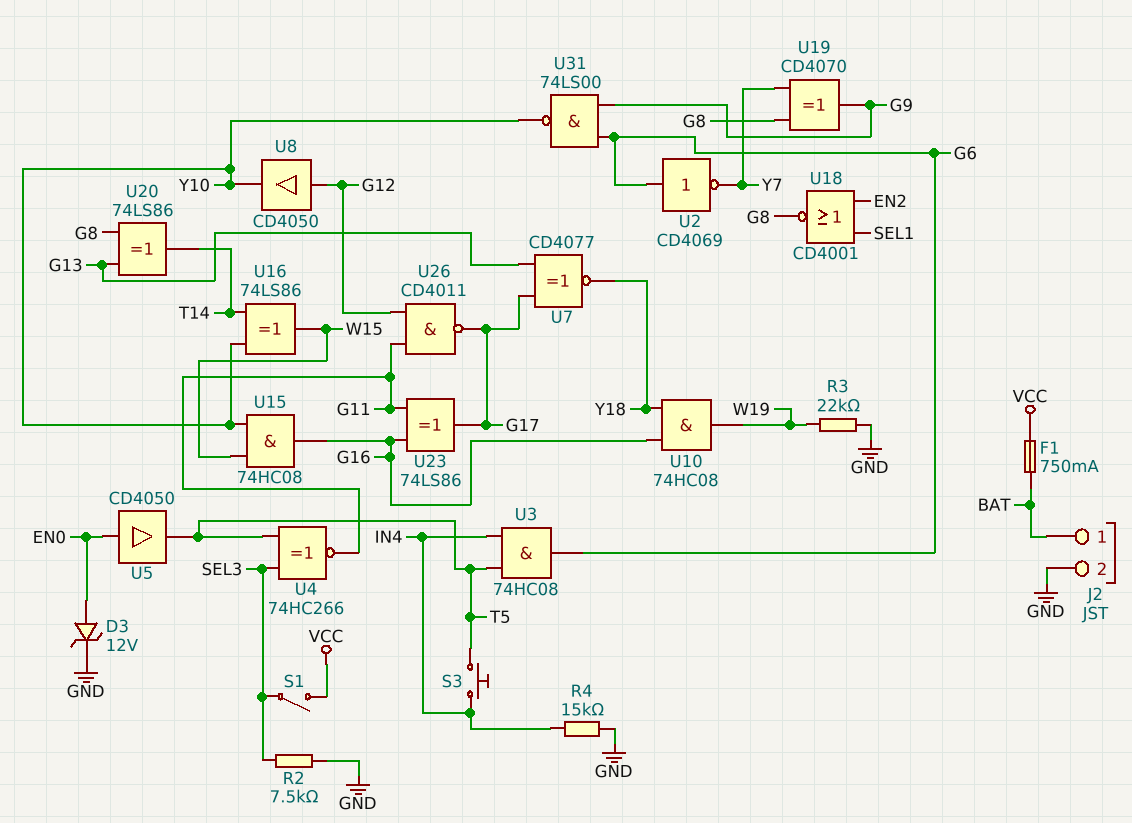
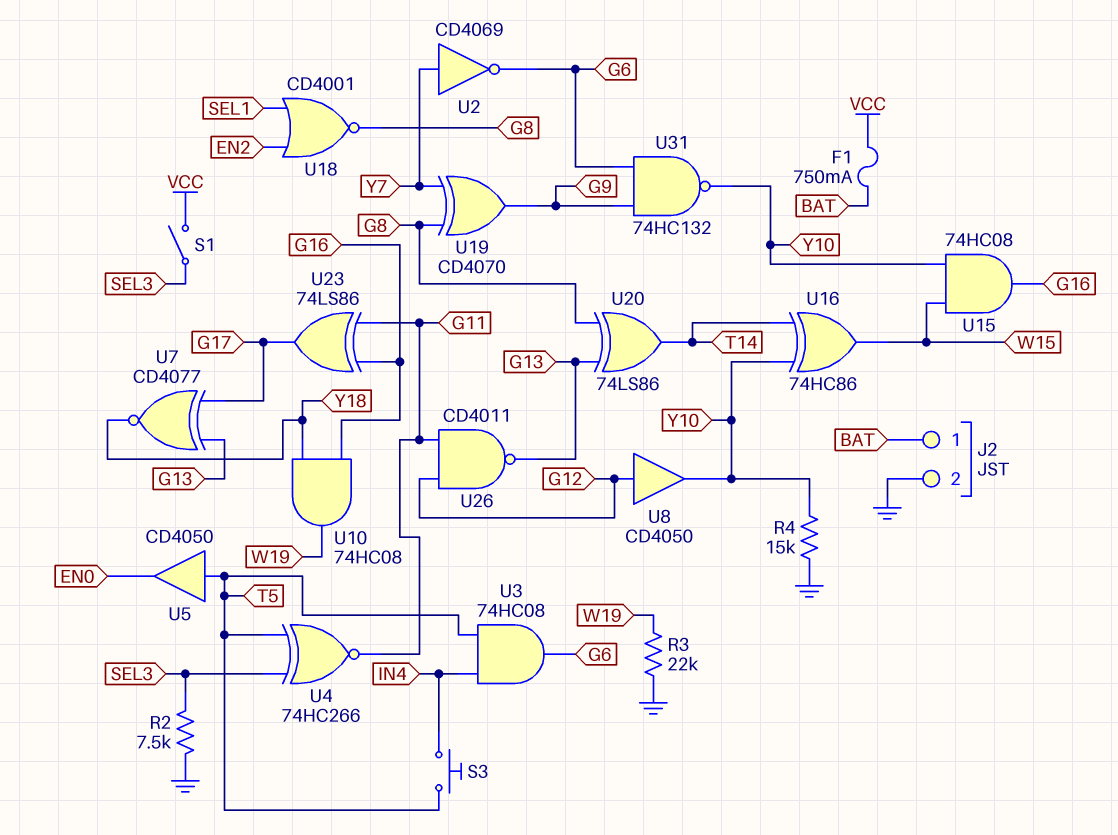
D3: zener 12V (A EN0, K GND) -> none
R4: 15k (GND, IN4) -> 15k (GND, Y10)
U2: NOT CD4069 (in G6, out Y7) -> NOT CD4069 (in Y7, out G6)
U5: buffer CD4050 (in EN0, out T5) -> buffer CD4050 (in T5, out EN0)
U16: XOR 74LS86 (in T14, in Y10, out W15) -> XOR 74HC86 (in T14, in Y10, out W15)
U26: NAND CD4011 (in G11, in G12, out G17) -> NAND CD4011 (in G11, in G12, out G13)
U31: NAND 74LS00 (in G6, in G9, out Y10) -> NAND 74HC132 (in G6, in G9, out Y10)

